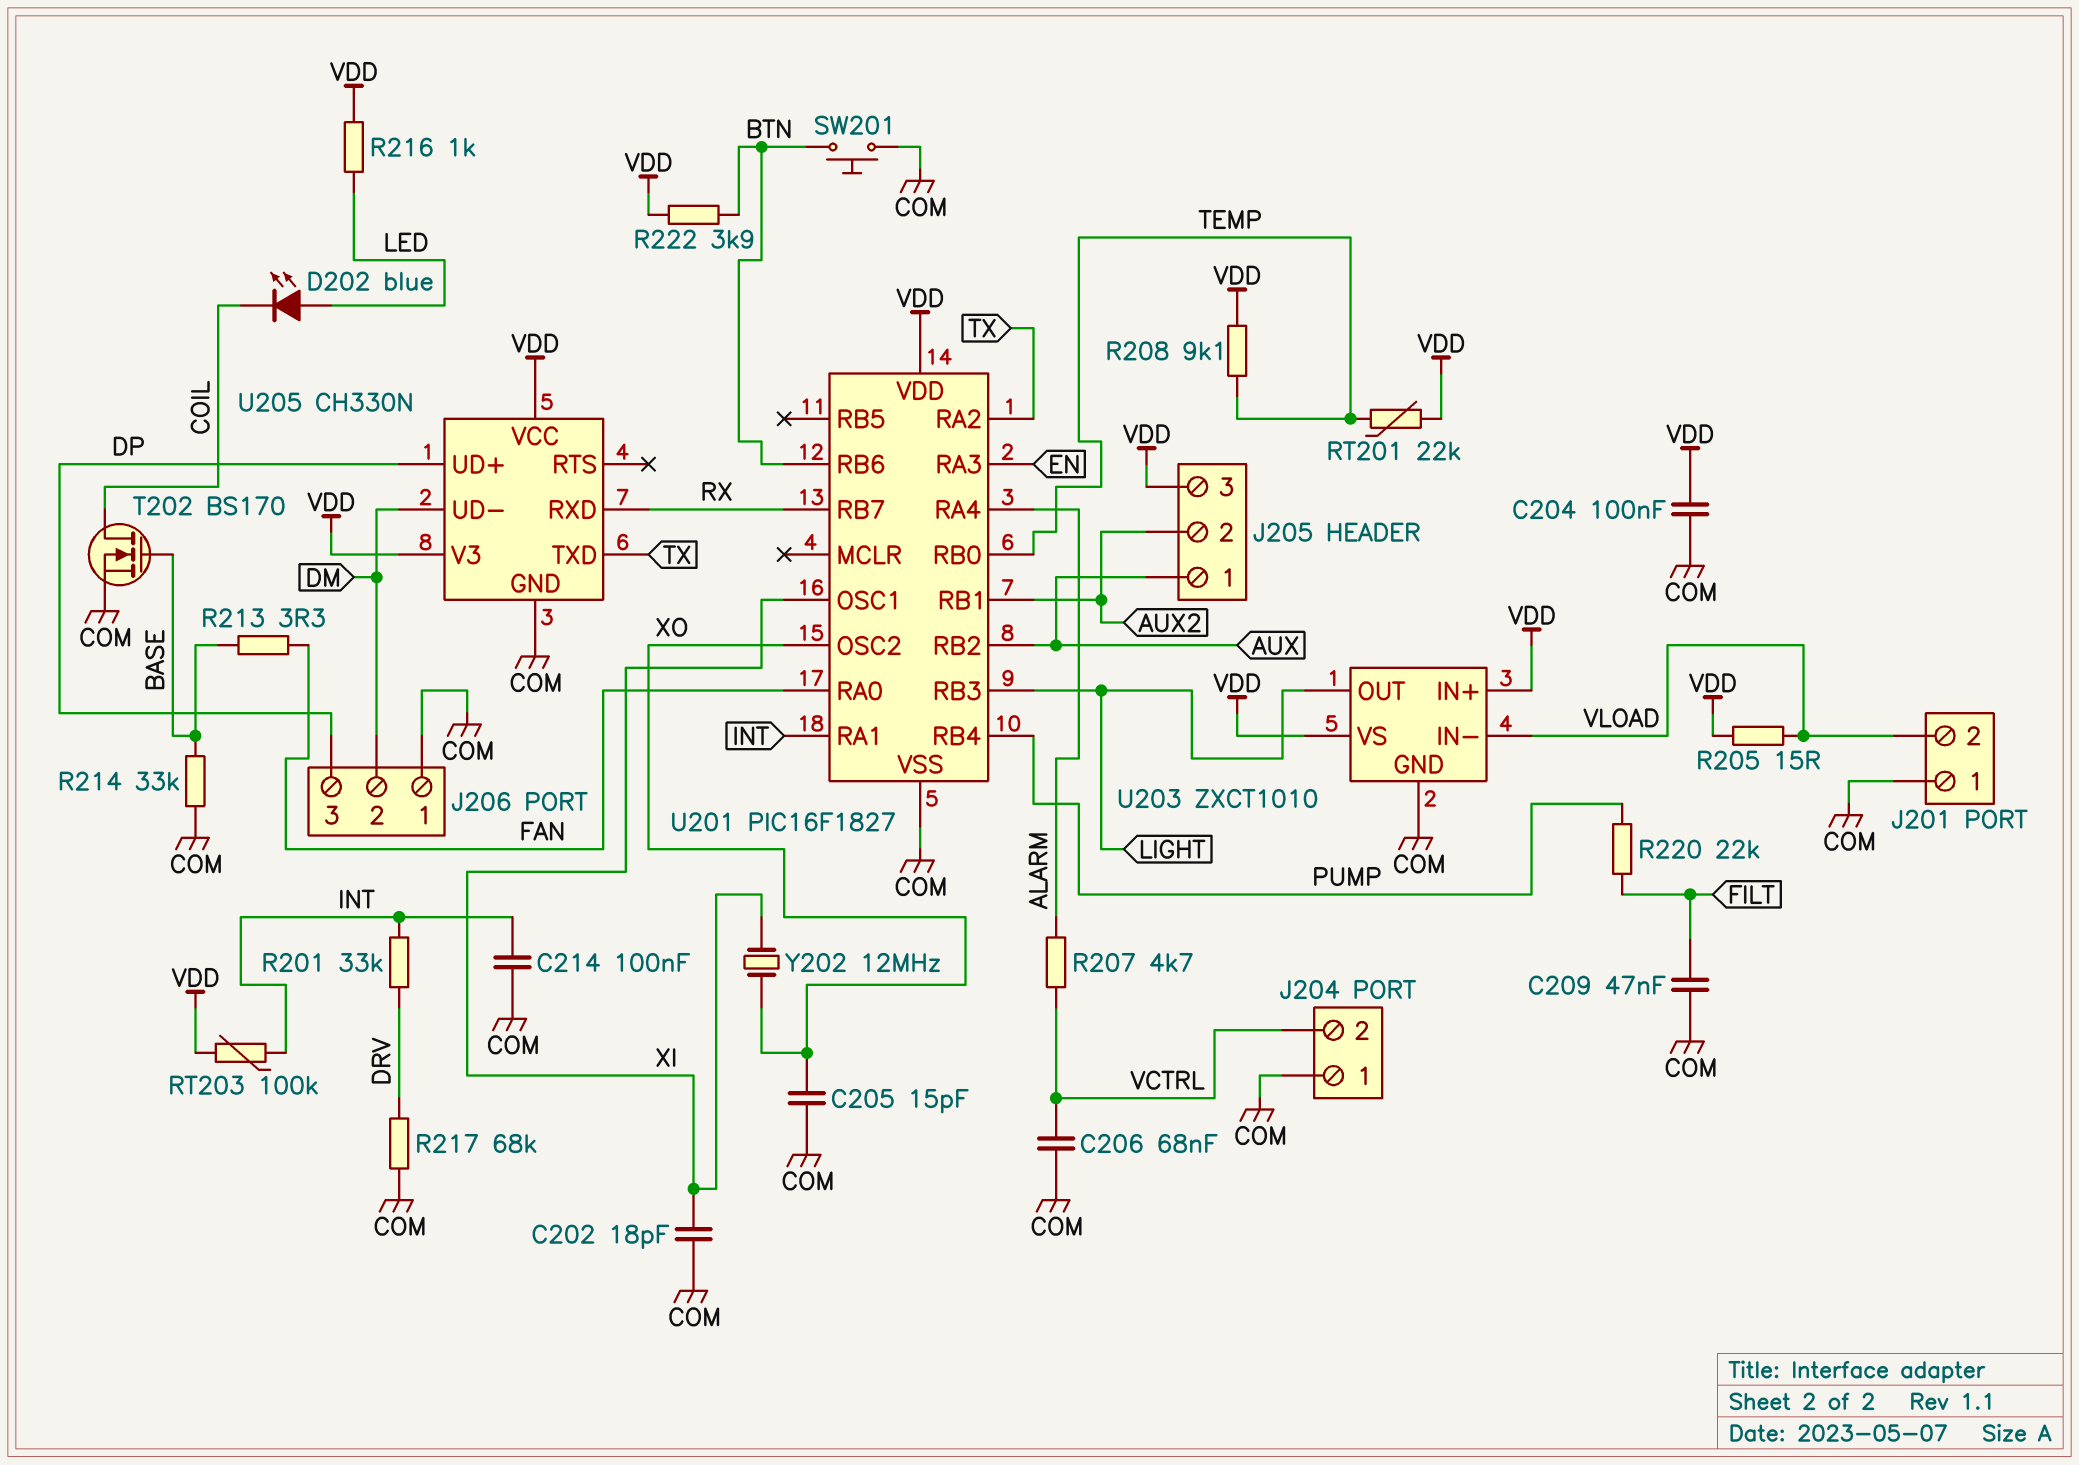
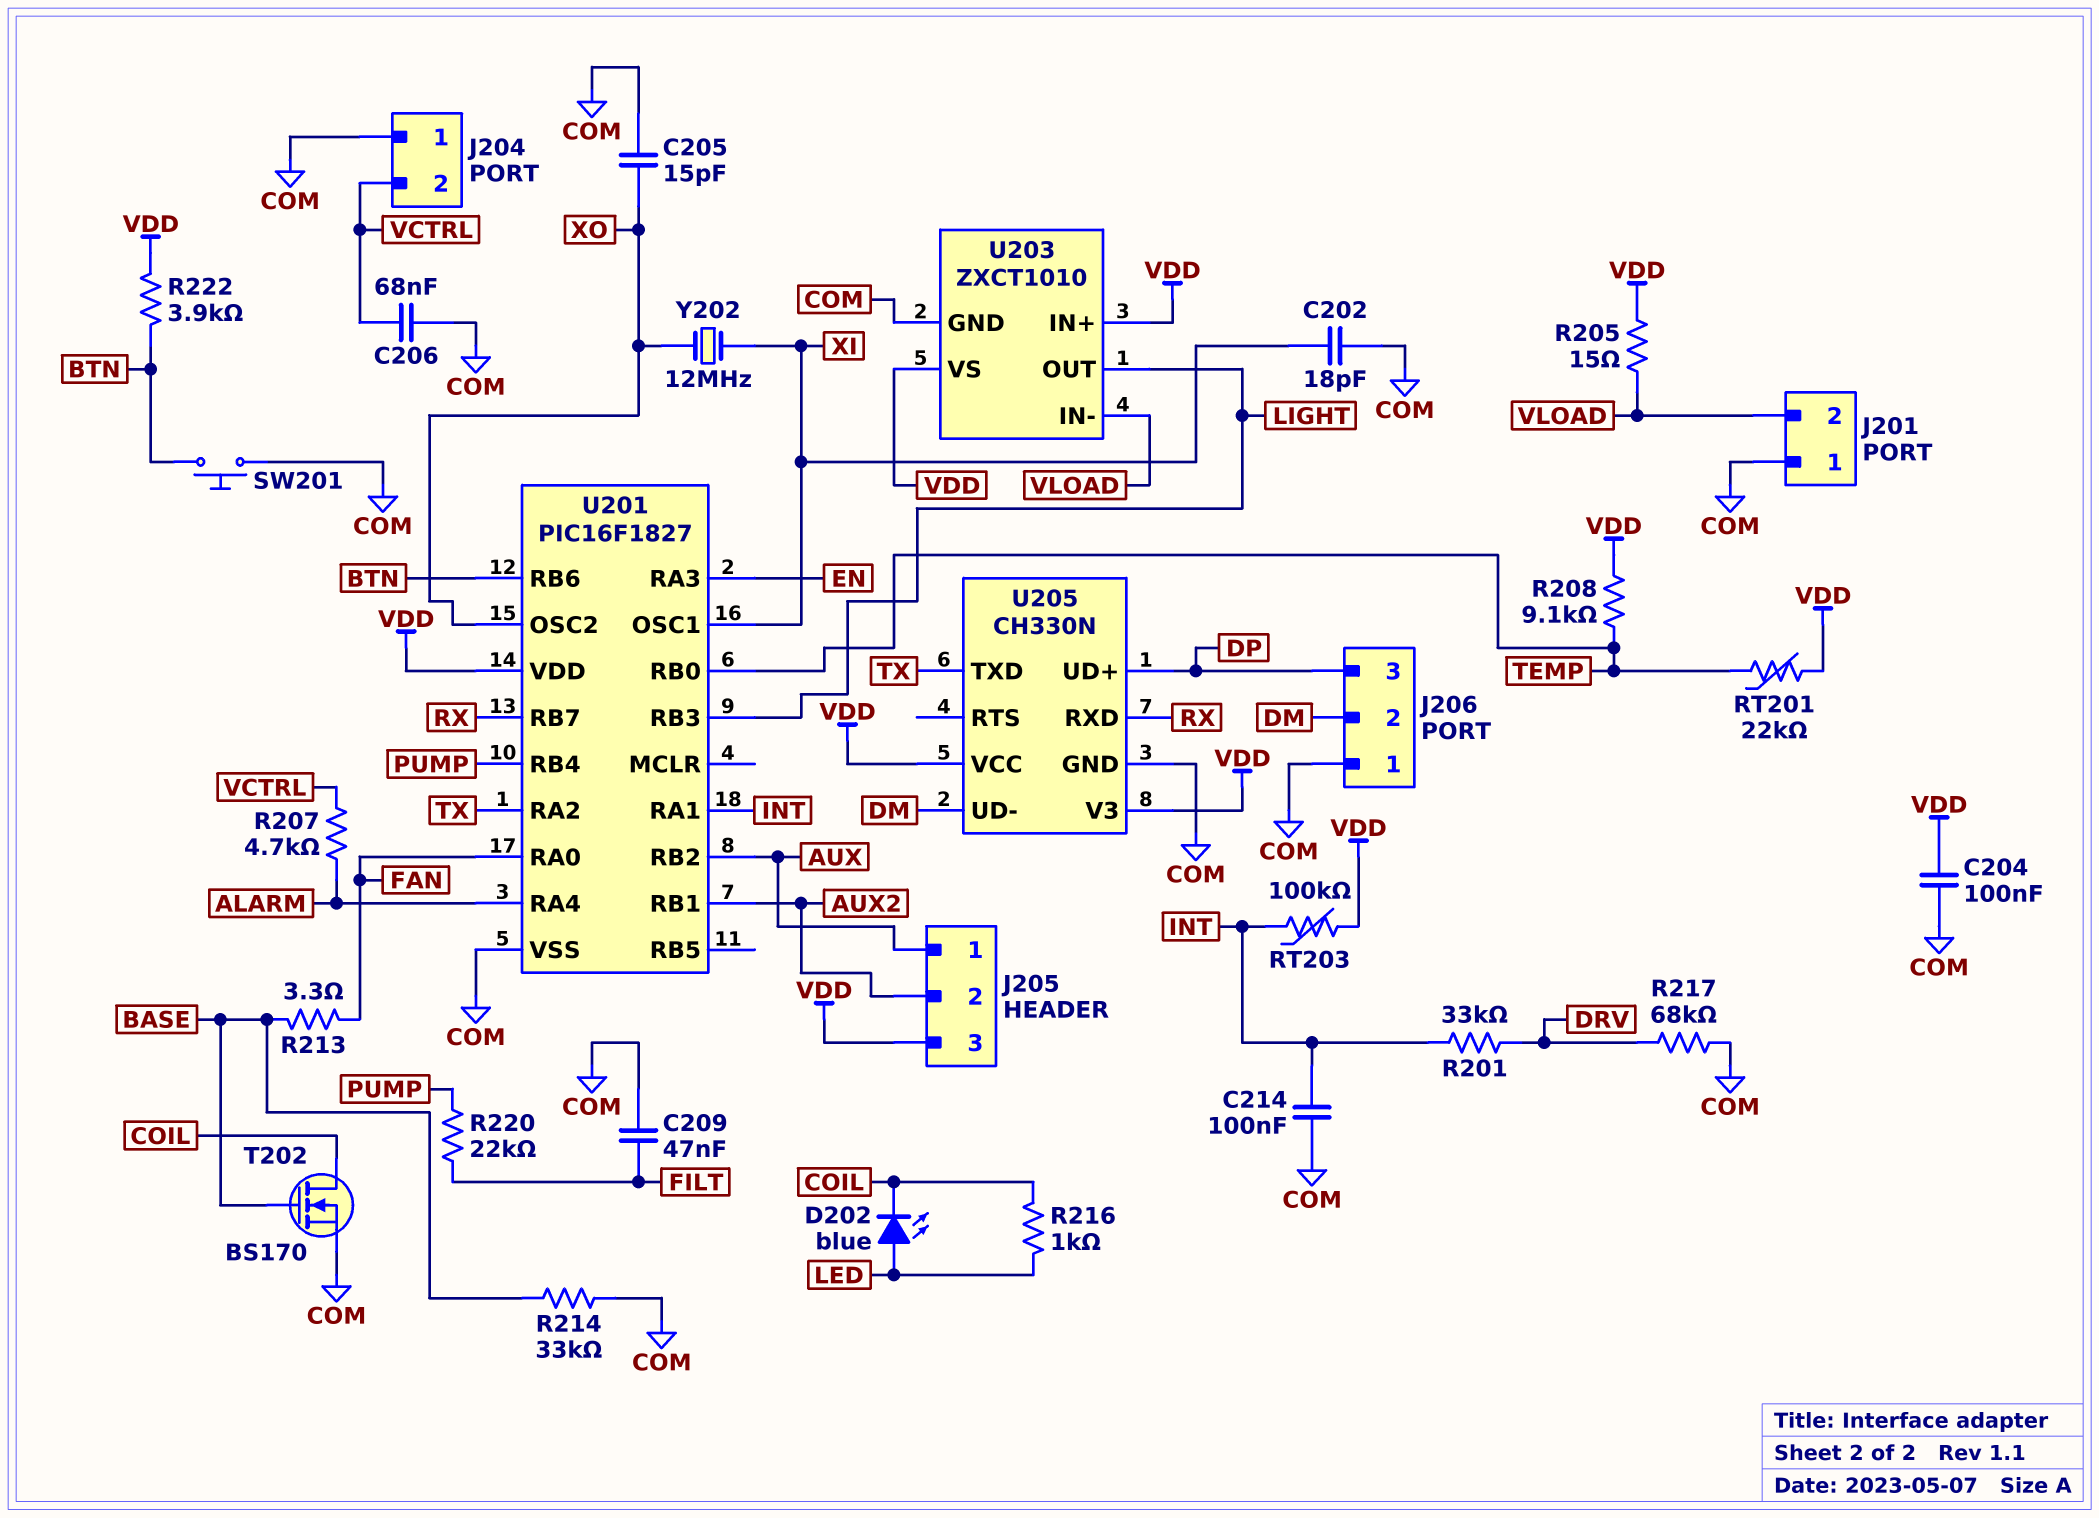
R216: 1k (LED, VDD) -> 1k (COIL, LED)

